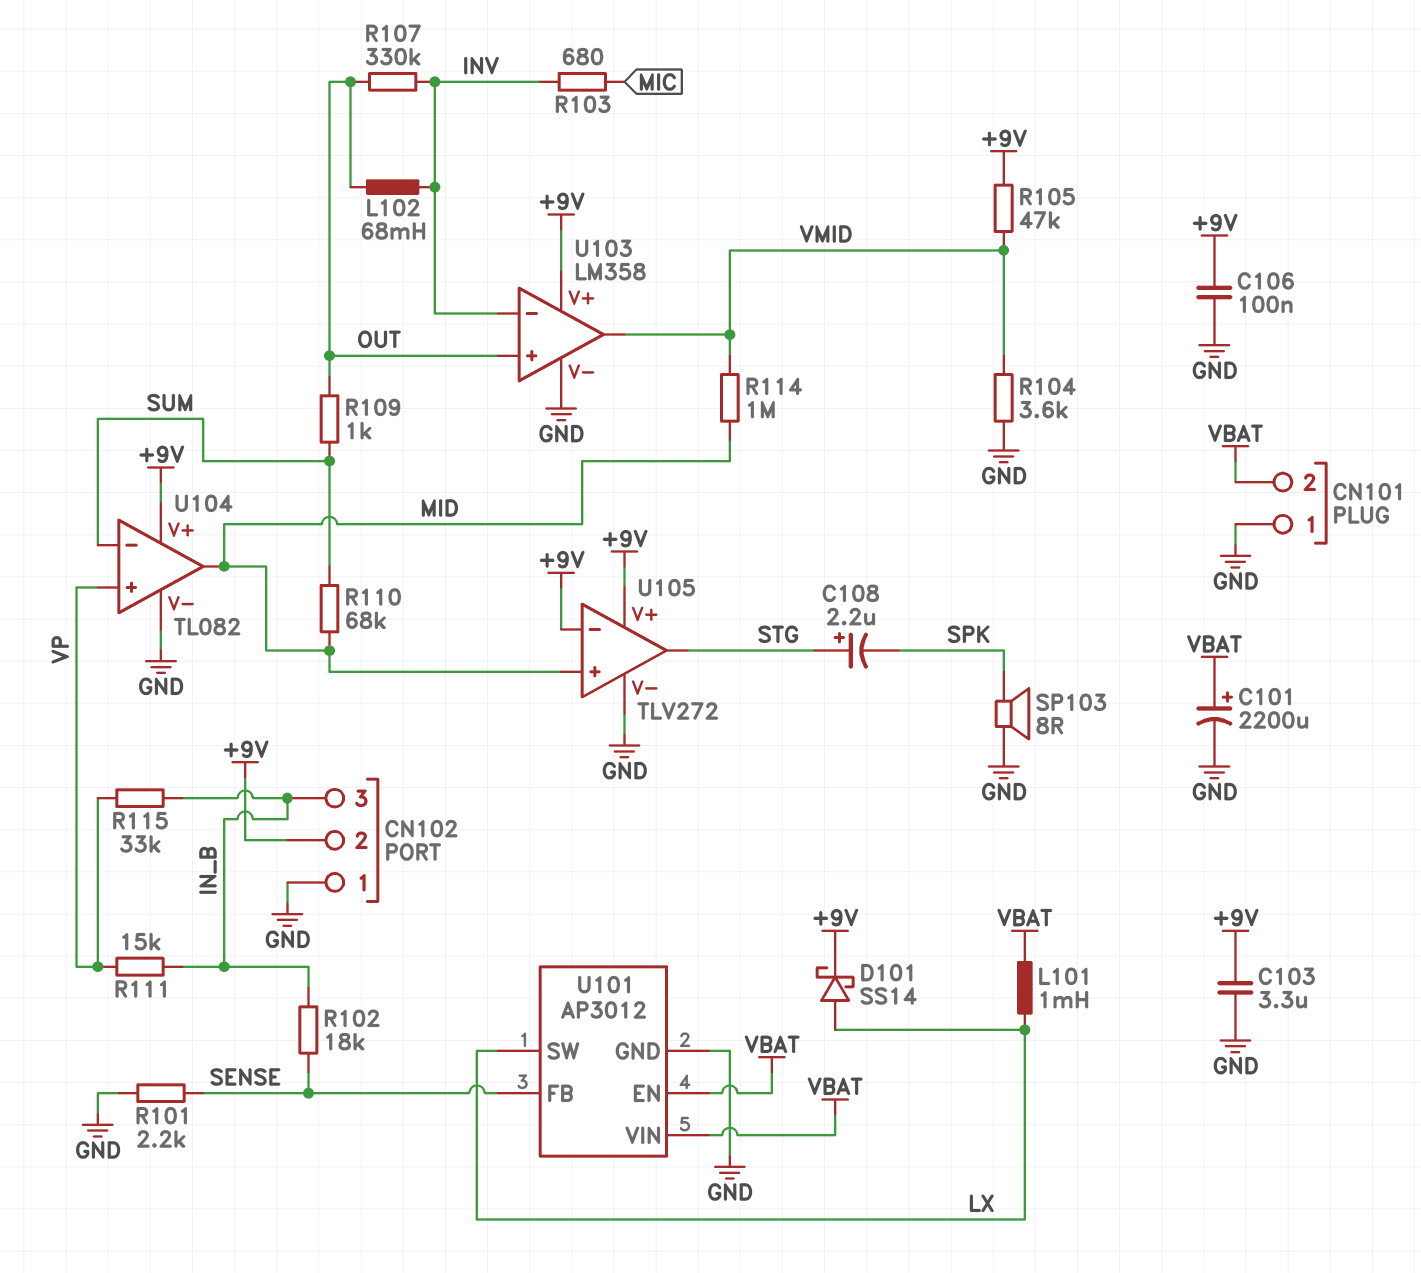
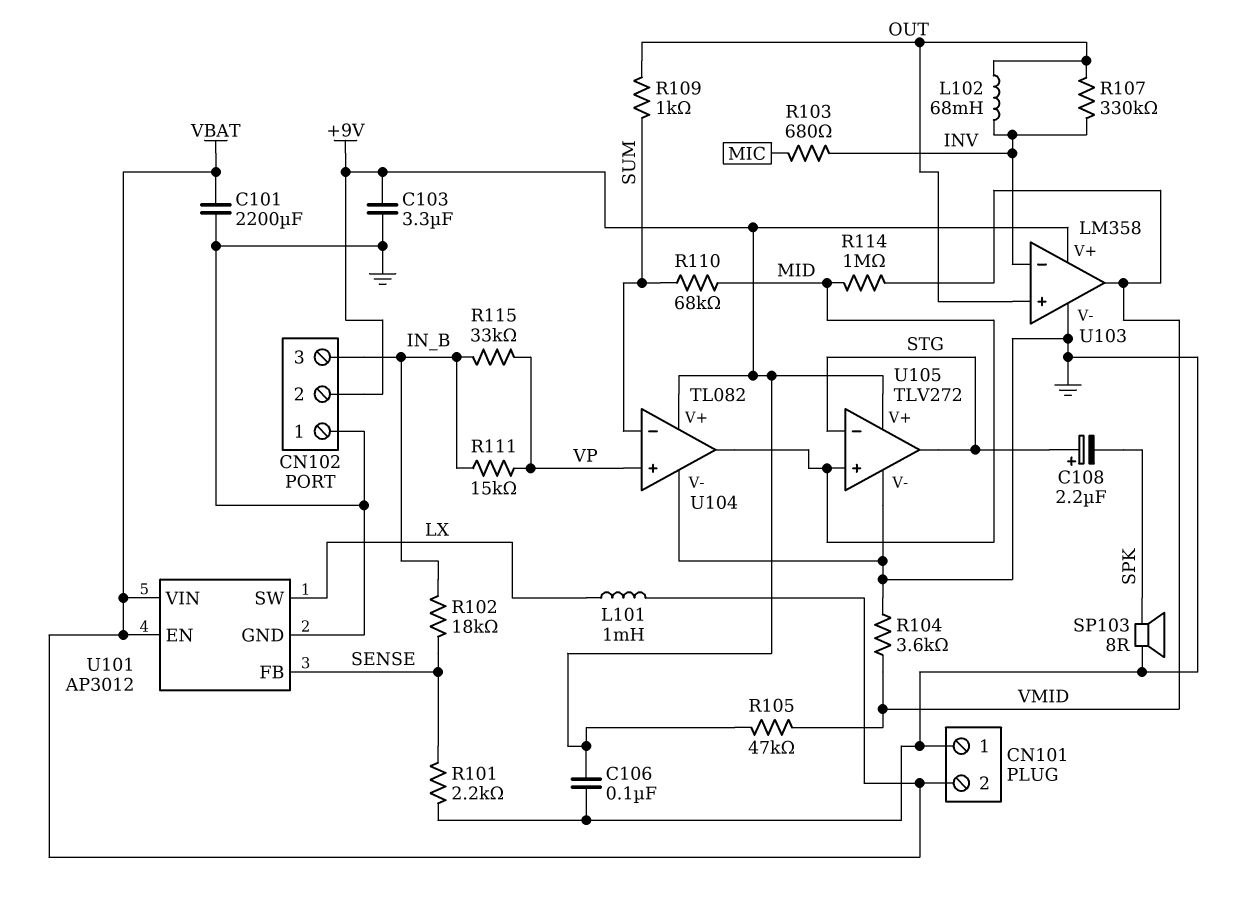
C101: 2200uF (plus VBAT, minus GND) -> 2200uF (GND, VBAT)
D101: schottky SS14 (A LX, K +9V) -> none
U105 pin in-: +9V -> STG

